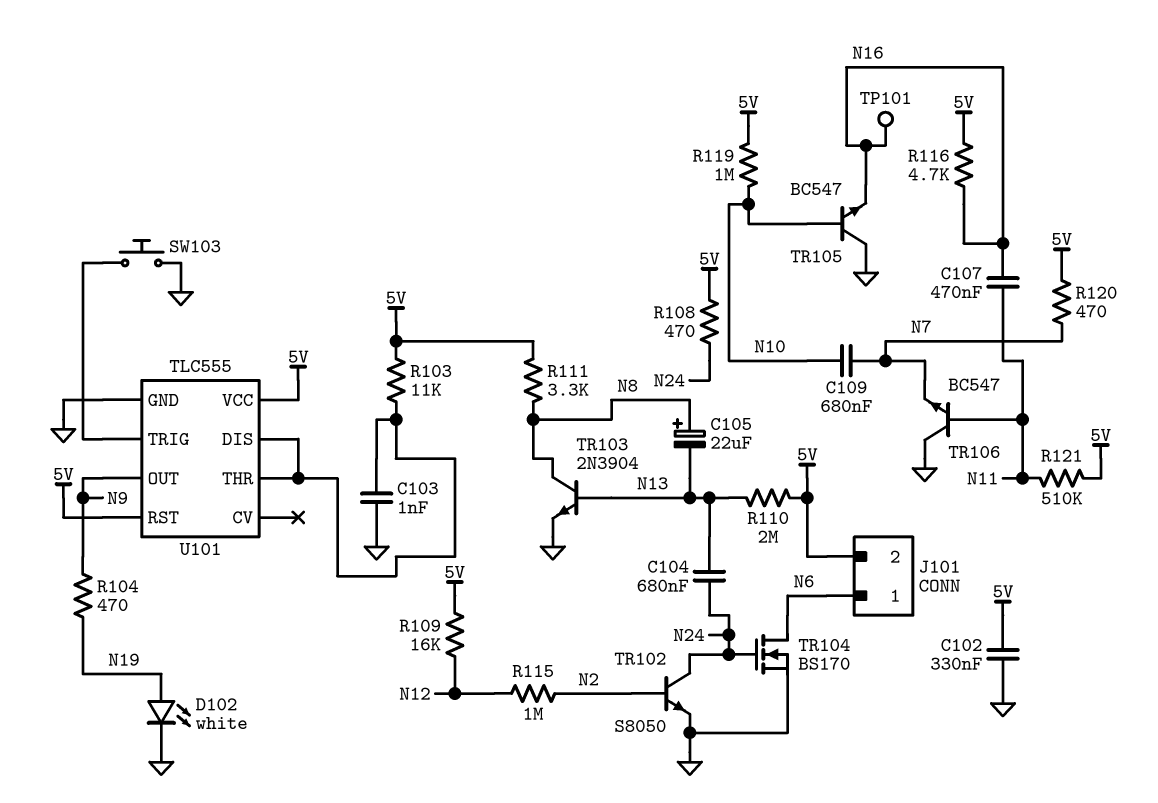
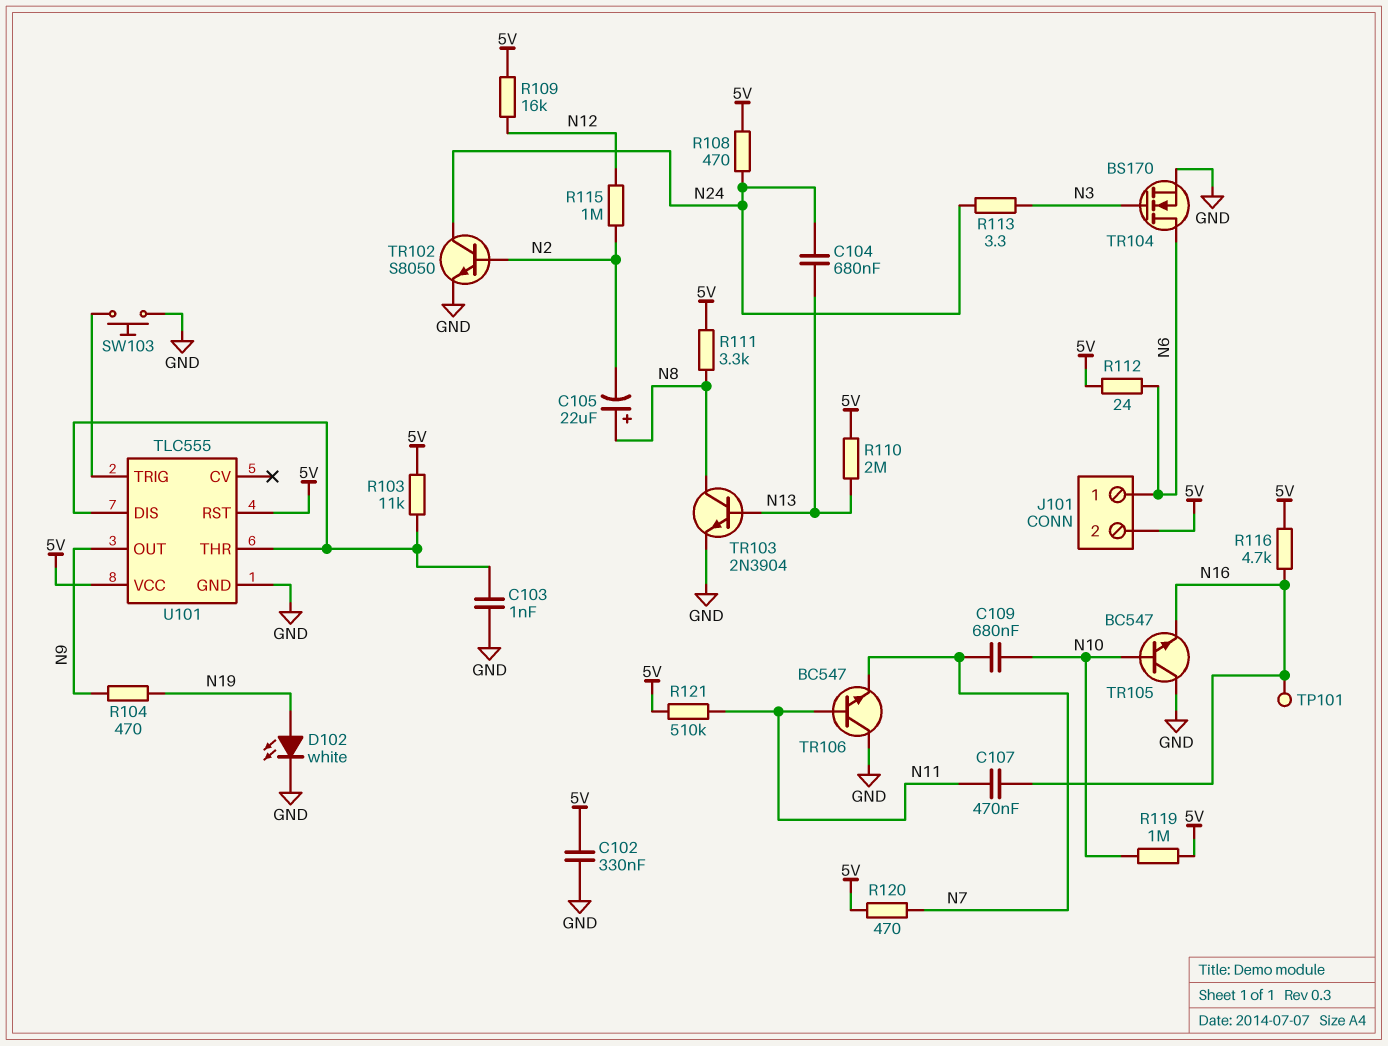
C105: 22uF (plus N8, minus N13) -> 22uF (plus N8, minus N2)
R112: none -> 24 (5V, N6)
R113: none -> 3.3 (N3, N24)
TR104: NMOS BS170 (G N24, D N6, S GND) -> NMOS BS170 (G N3, D N6, S GND)

